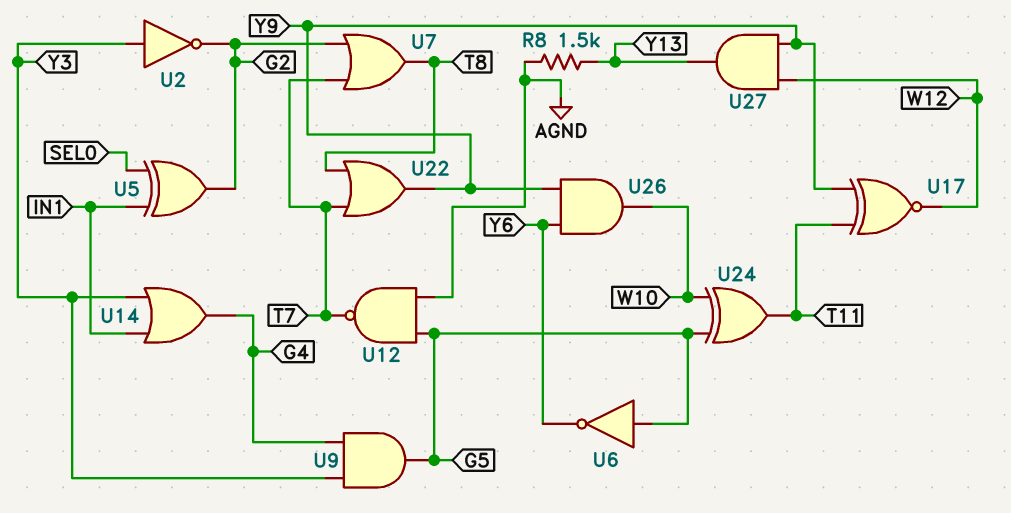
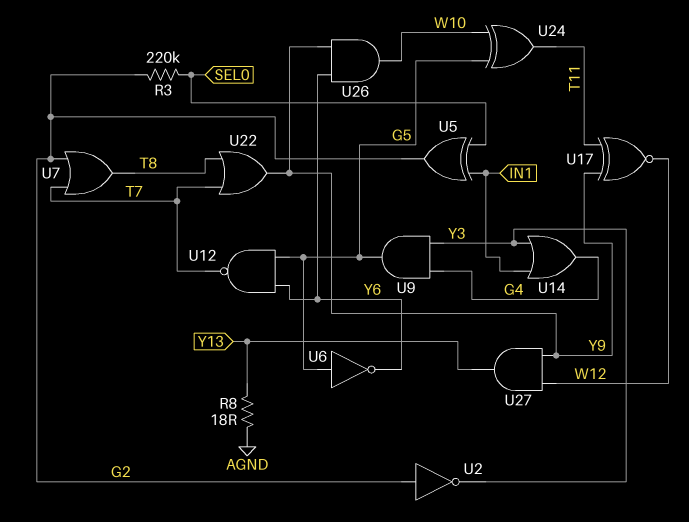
R3: none -> 220k (G2, SEL0)
R8: 1.5k (AGND, Y13) -> 18 (AGND, Y13)
U2: NOT (in Y3, out G2) -> NOT (in G2, out Y3)
U12: NAND (in AGND, in G5, out T7) -> NAND (in G5, in Y6, out T7)

